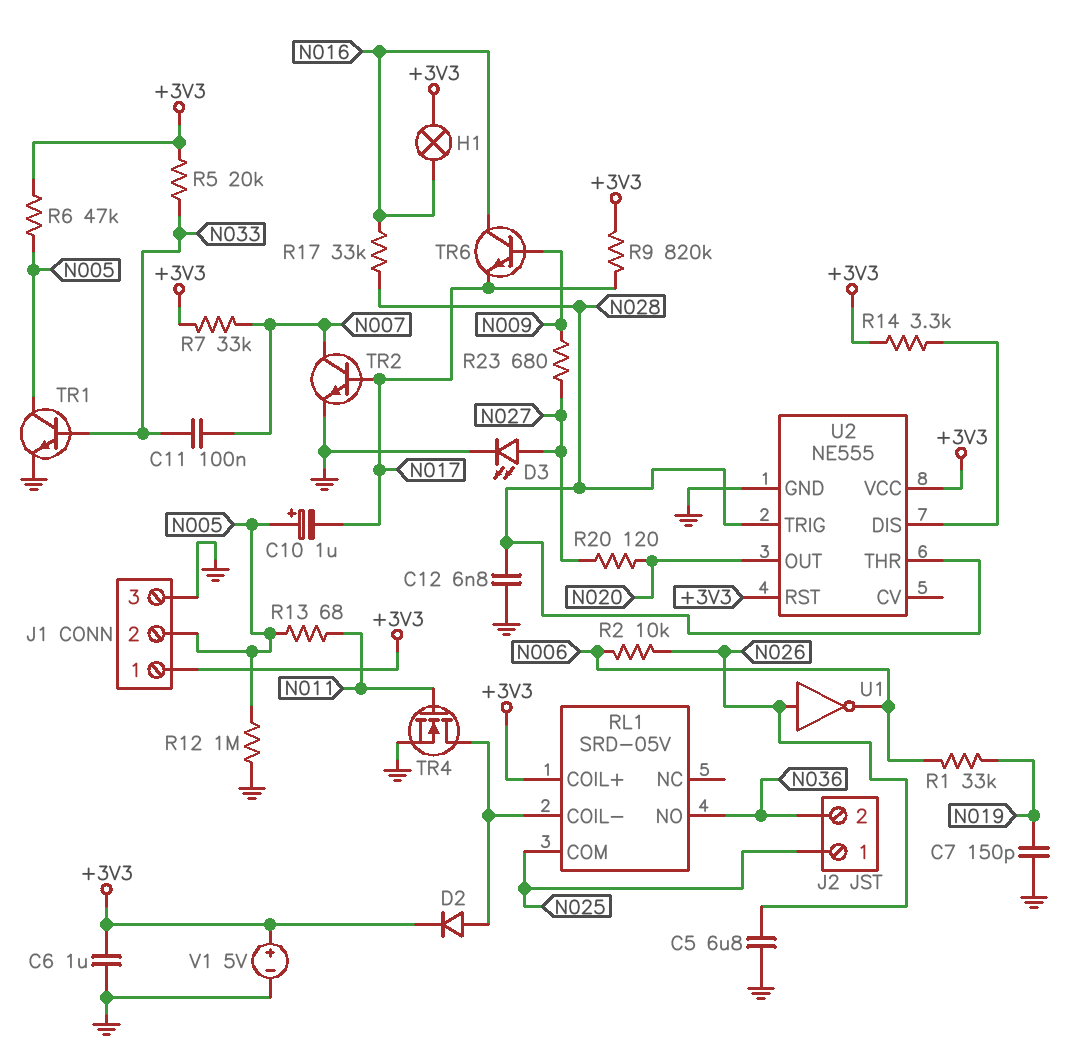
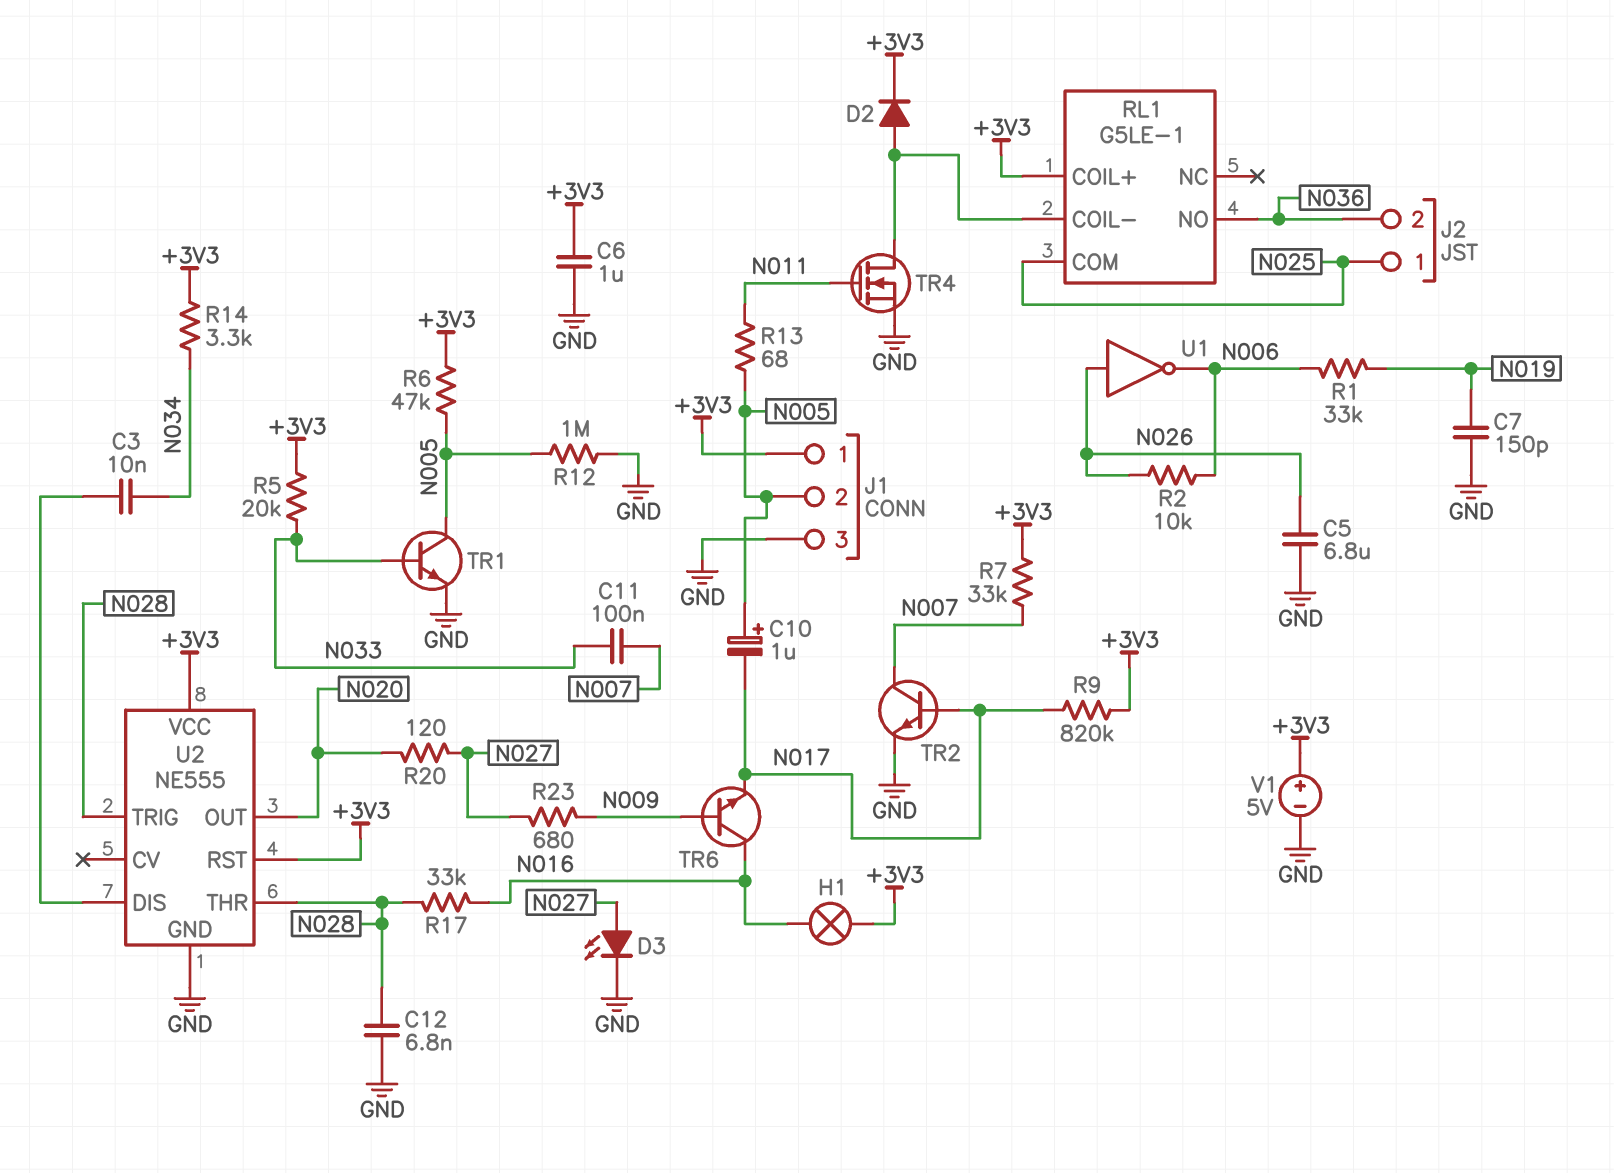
C3: none -> 10nF (N034, U2/DIS)
R14: 3.3k (+3V3, U2/DIS) -> 3.3k (+3V3, N034)
RL1: SRD-05V -> G5LE-1

